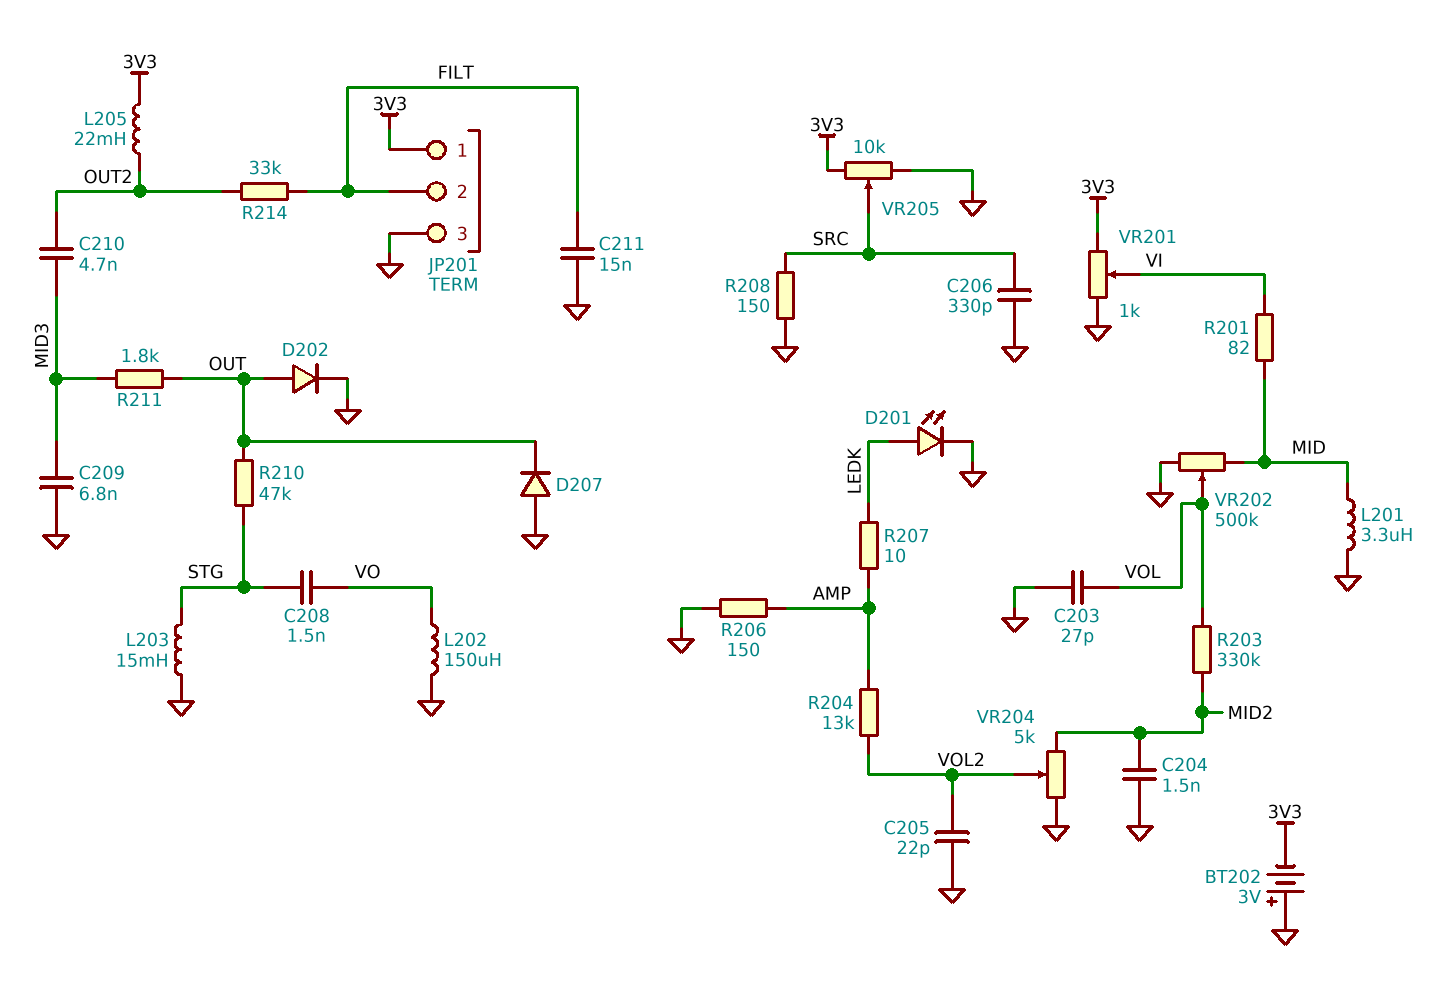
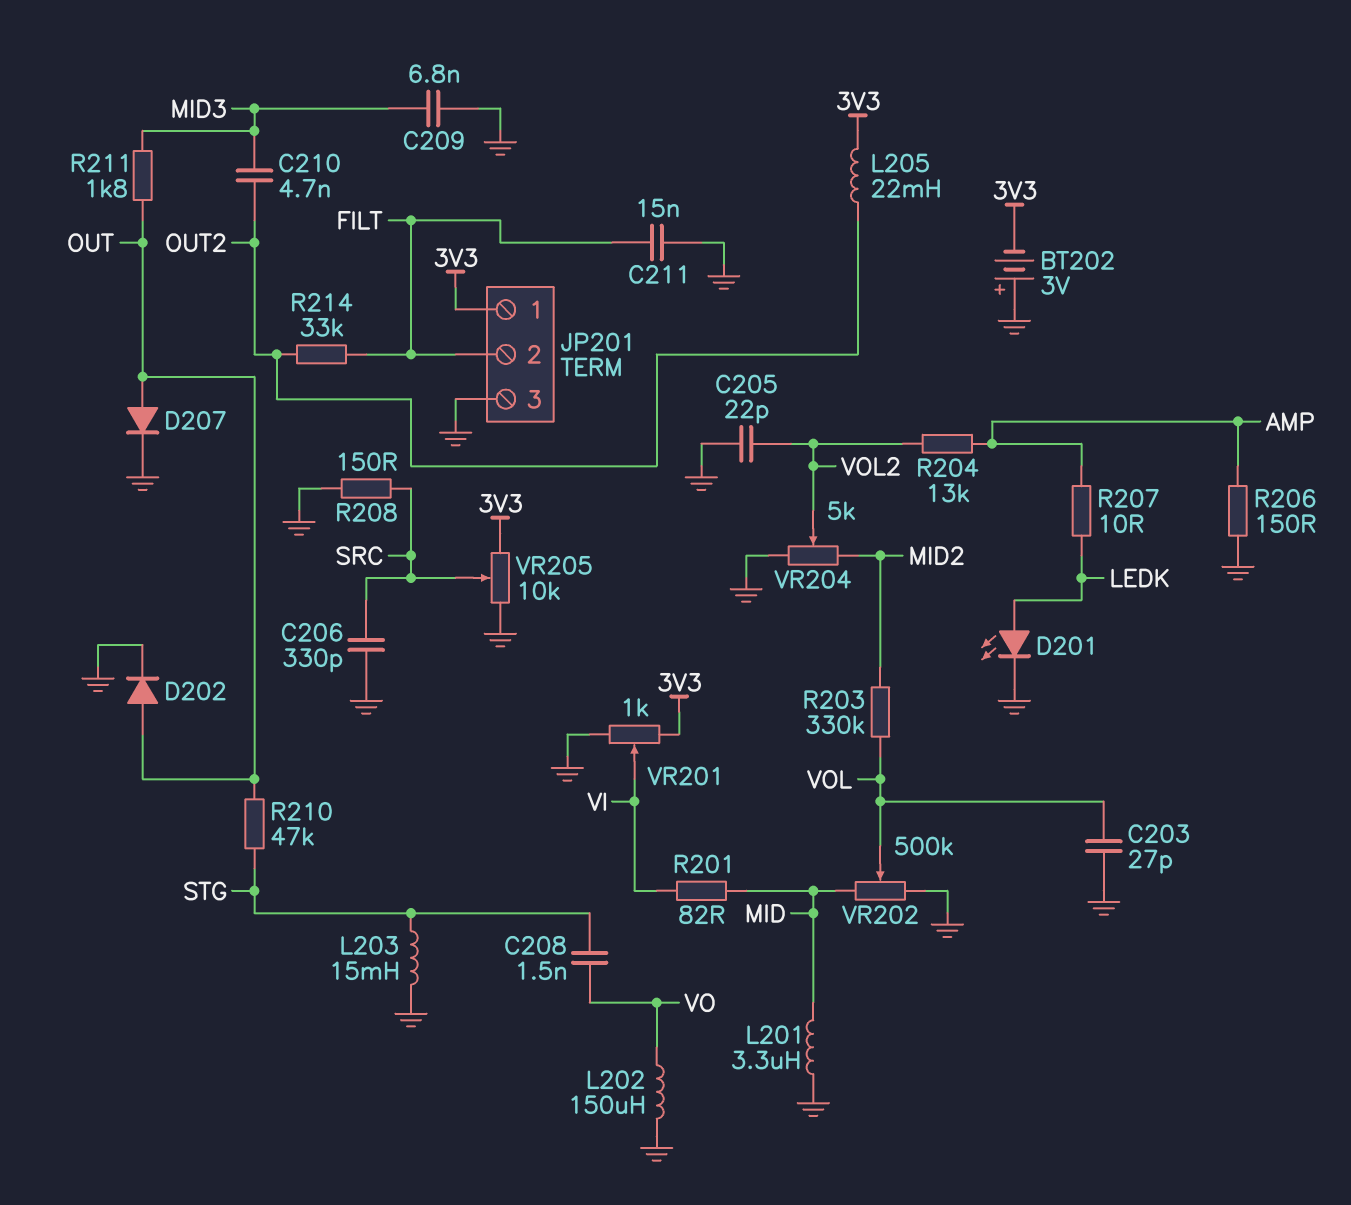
C204: 1.5nF (GND, MID2) -> none
D207: diode (A GND, K OUT) -> diode (A OUT, K GND)

